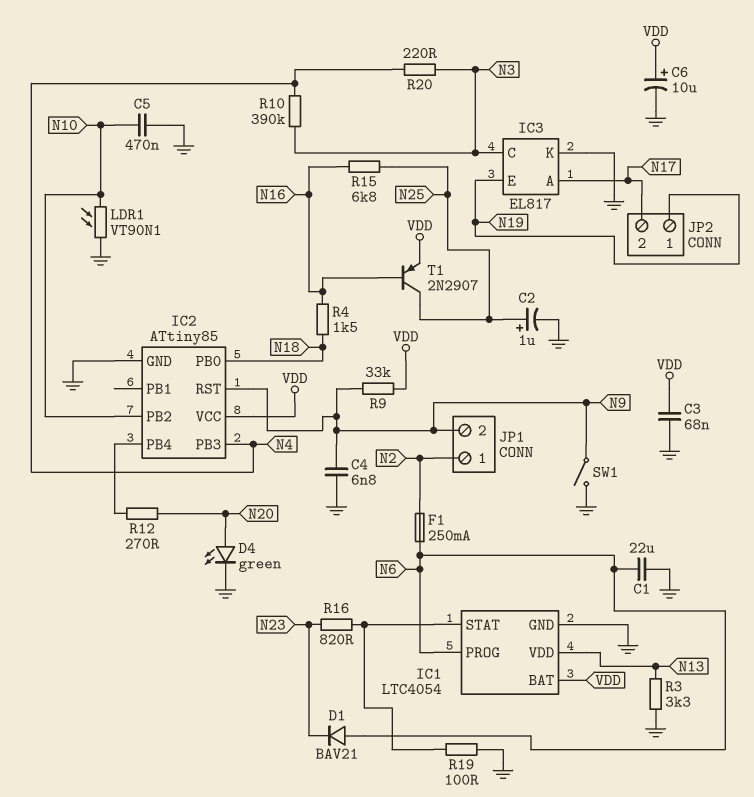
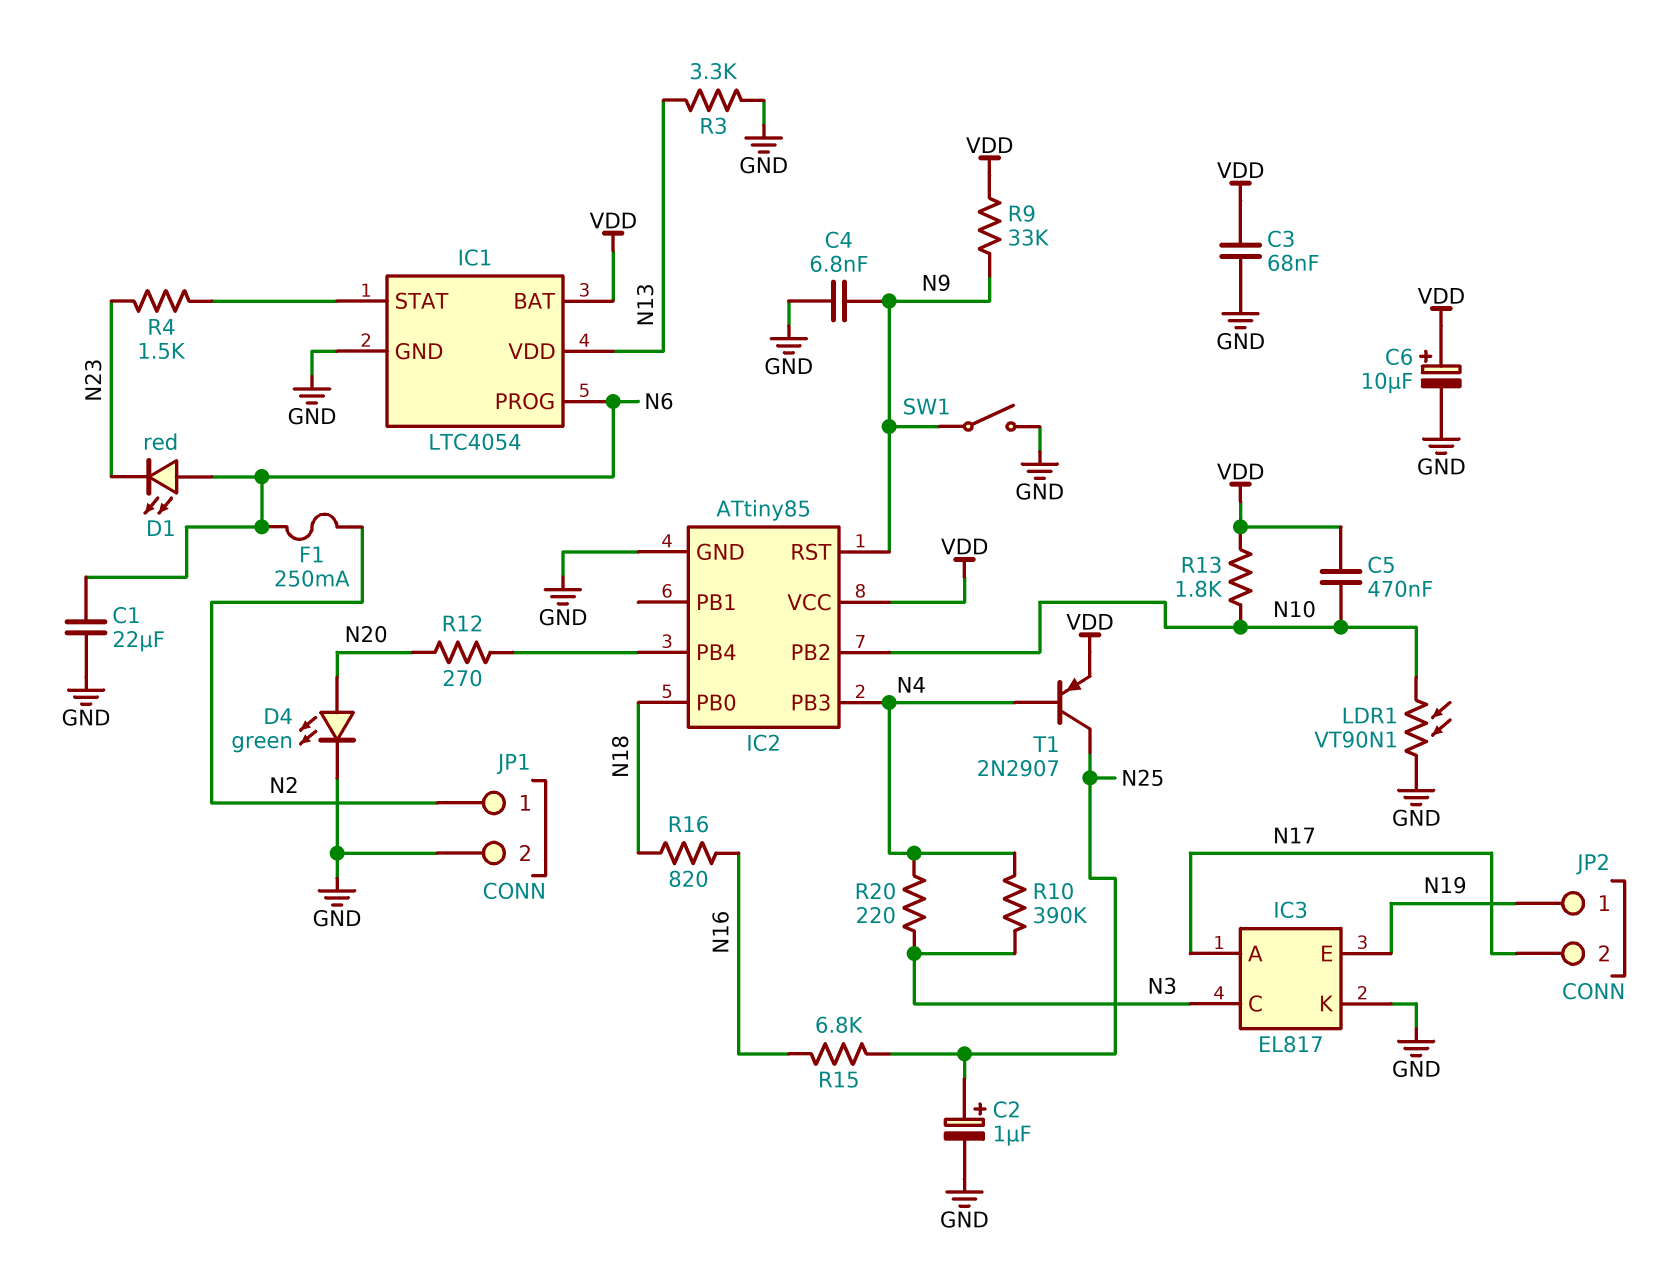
C5: 470nF (GND, N10) -> 470nF (N10, VDD)
D1: diode BAV21 (A N6, K N23) -> LED red (A N6, K N23)
JP1 pin 2: N9 -> GND
R4: 1.5k (N16, N18) -> 1.5k (IC1/STAT, N23)
R13: none -> 1.8k (N10, VDD)
R16: 820 (IC1/STAT, N23) -> 820 (N16, N18)
R19: 100 (GND, IC1/STAT) -> none
T1: PNP 2N2907 (B N16, C N25, E VDD) -> PNP 2N2907 (B N4, C N25, E VDD)

